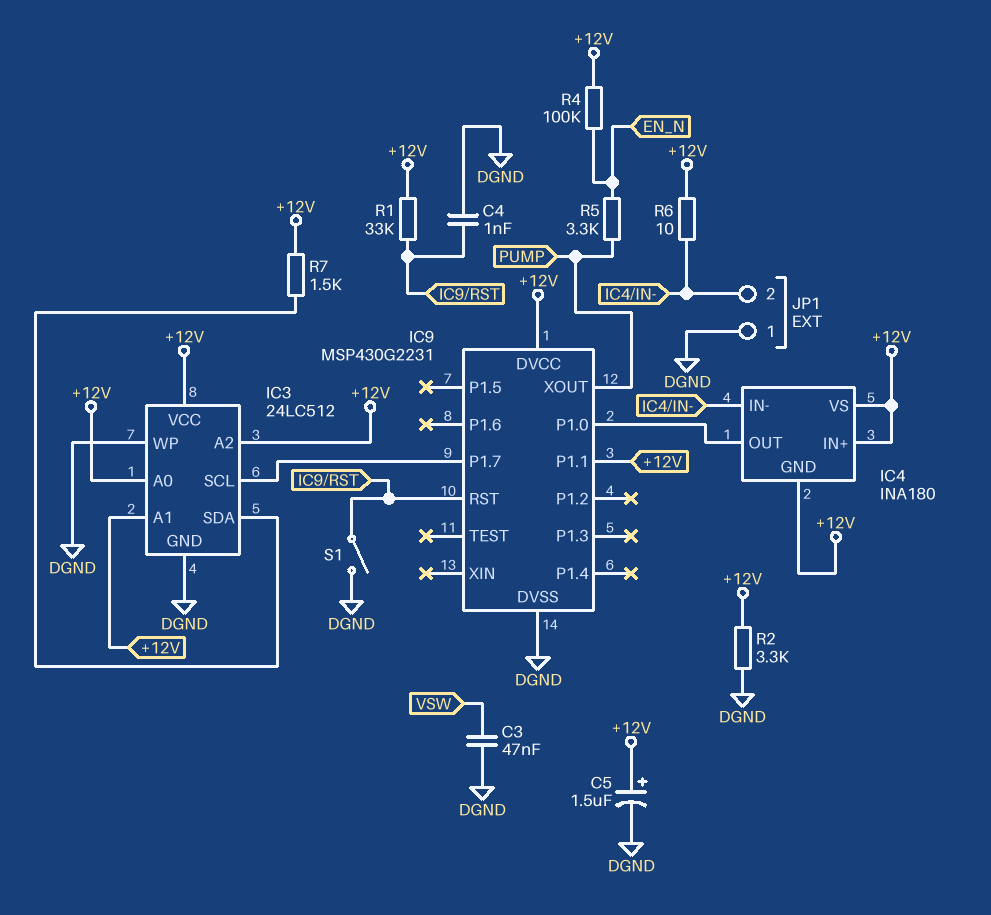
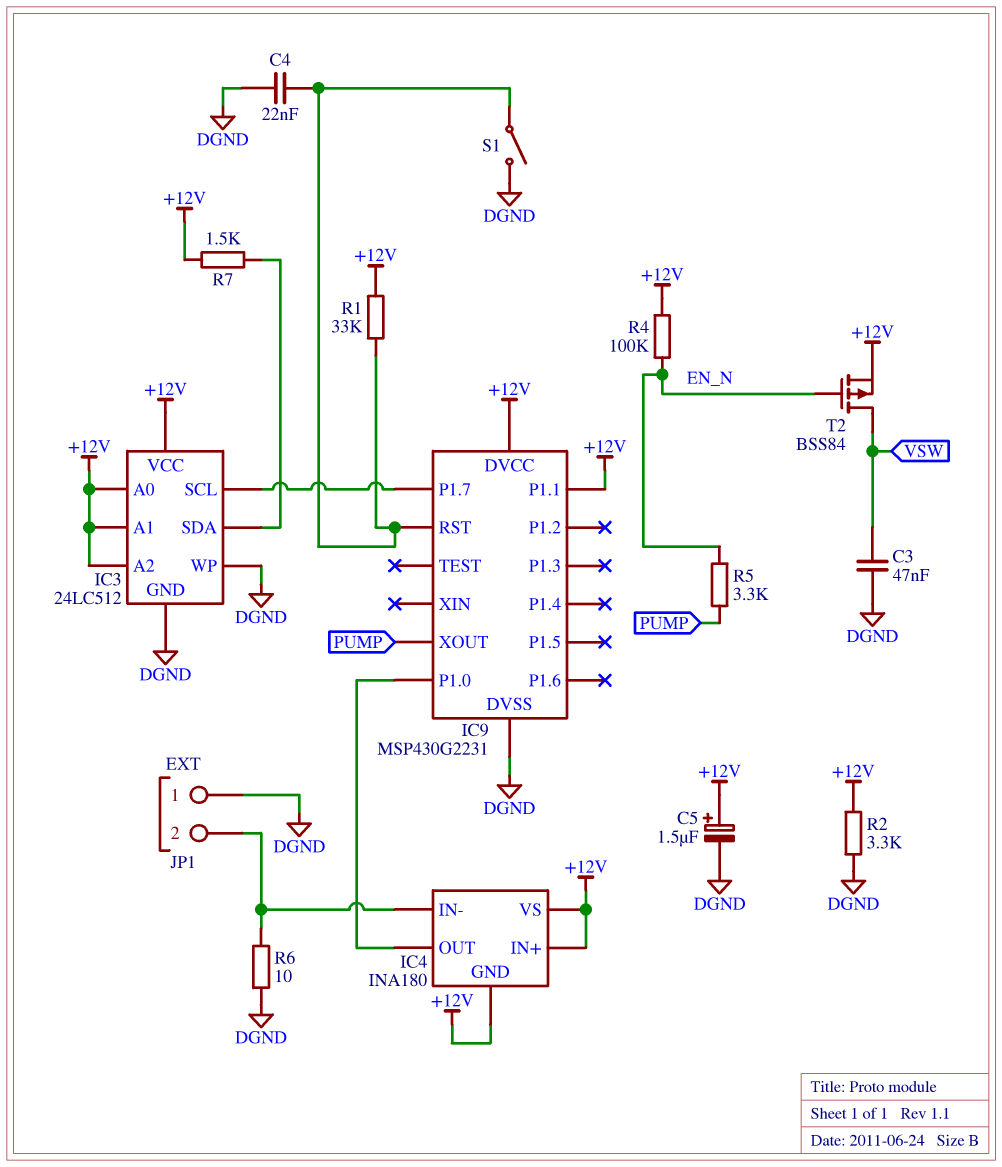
C4: 1nF (DGND, IC9/RST) -> 22nF (DGND, IC9/RST)
R6: 10 (+12V, IC4/IN-) -> 10 (DGND, IC4/IN-)
T2: none -> PMOS BSS84 (G EN_N, D VSW, S +12V)

